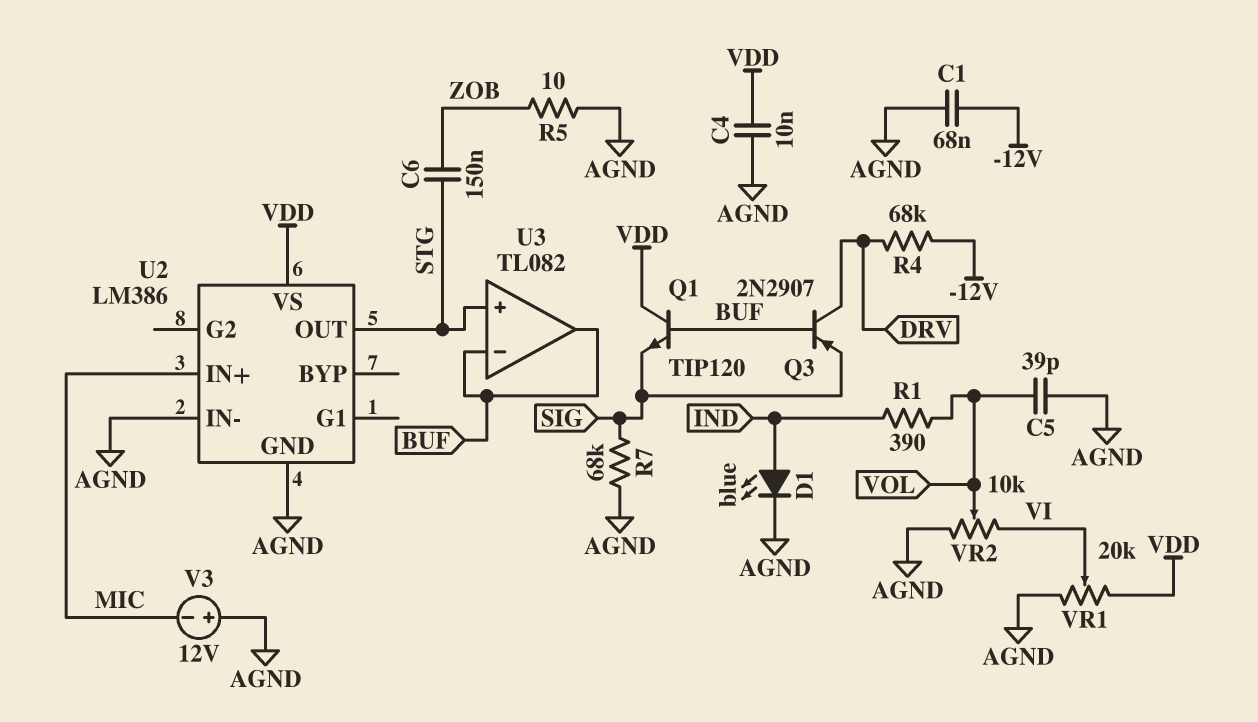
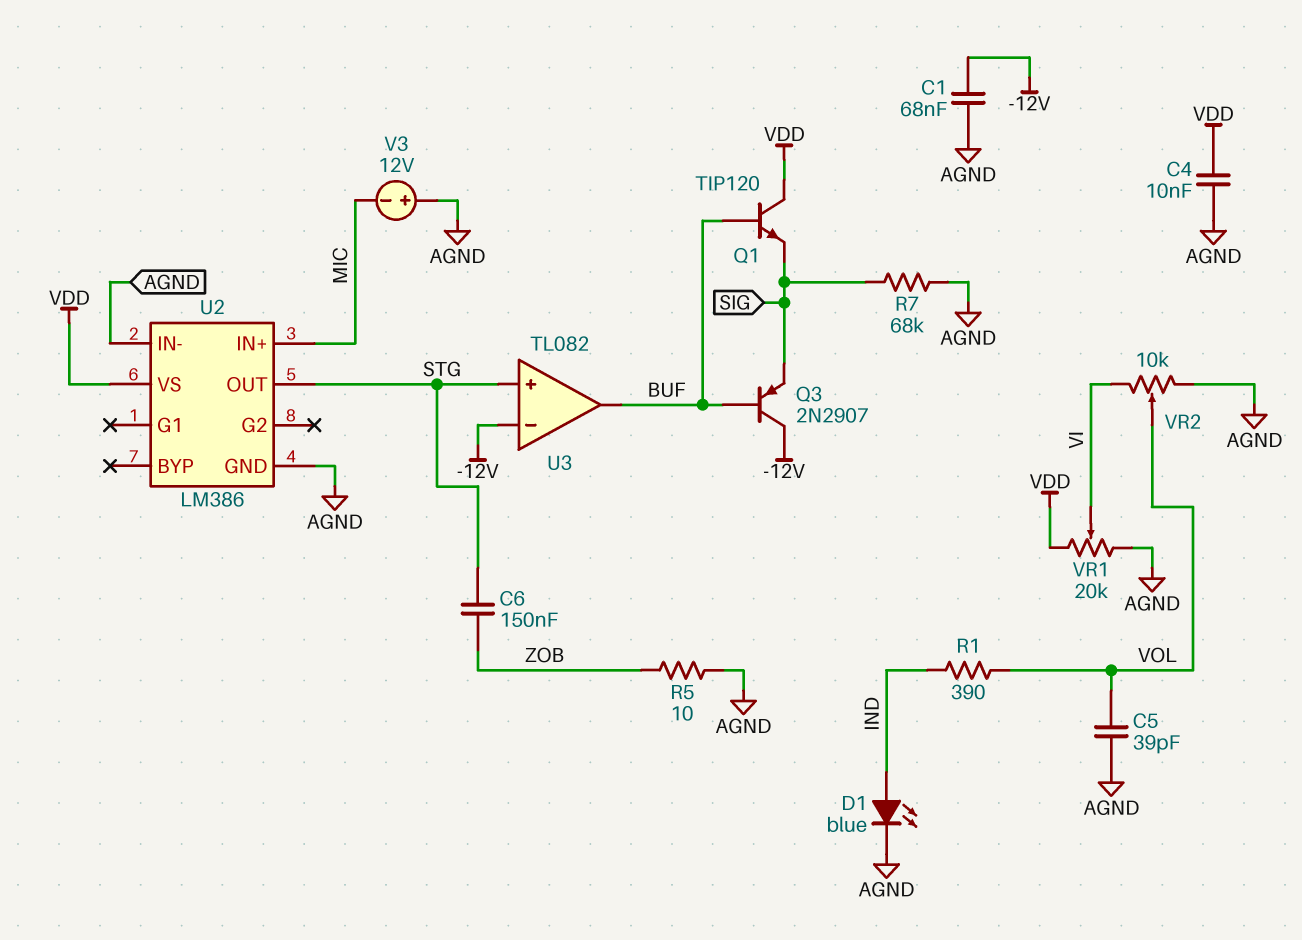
Q3: PNP 2N2907 (B BUF, C DRV, E SIG) -> PNP 2N2907 (B BUF, C -12V, E SIG)
R4: 68k (-12V, DRV) -> none
U3 pin in-: BUF -> -12V

